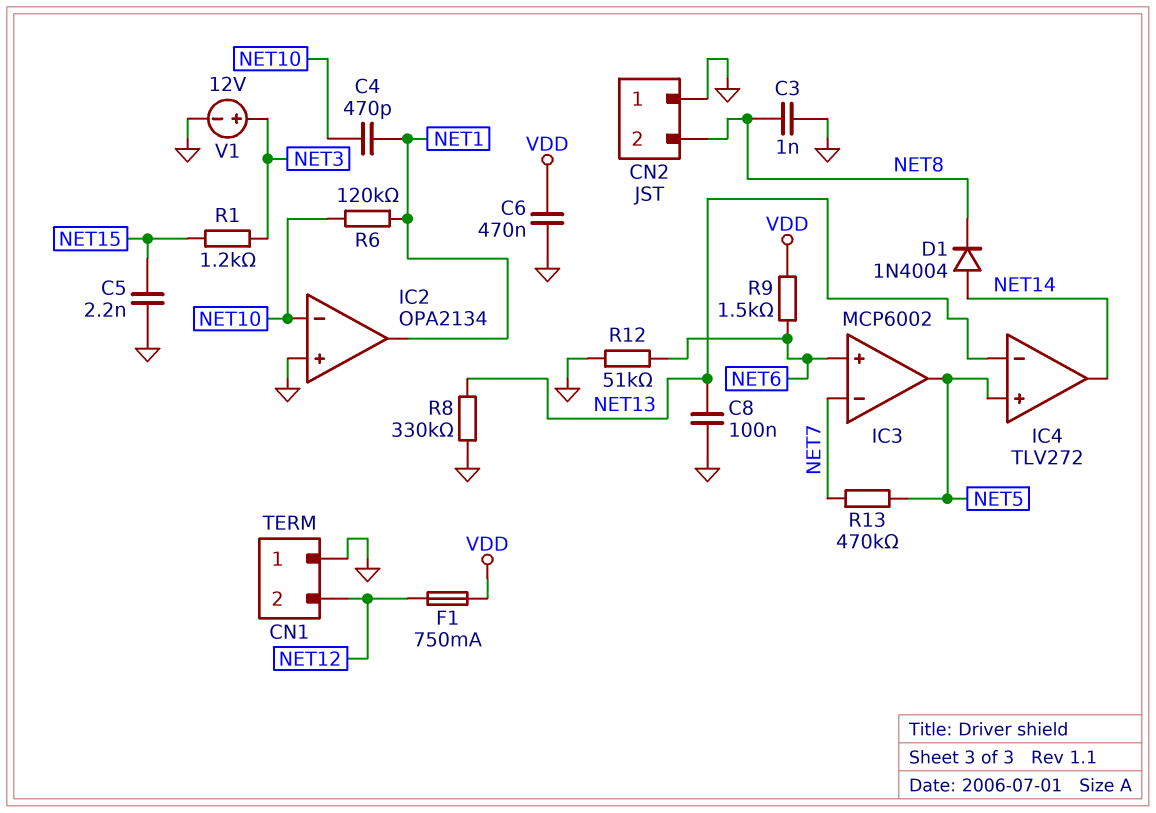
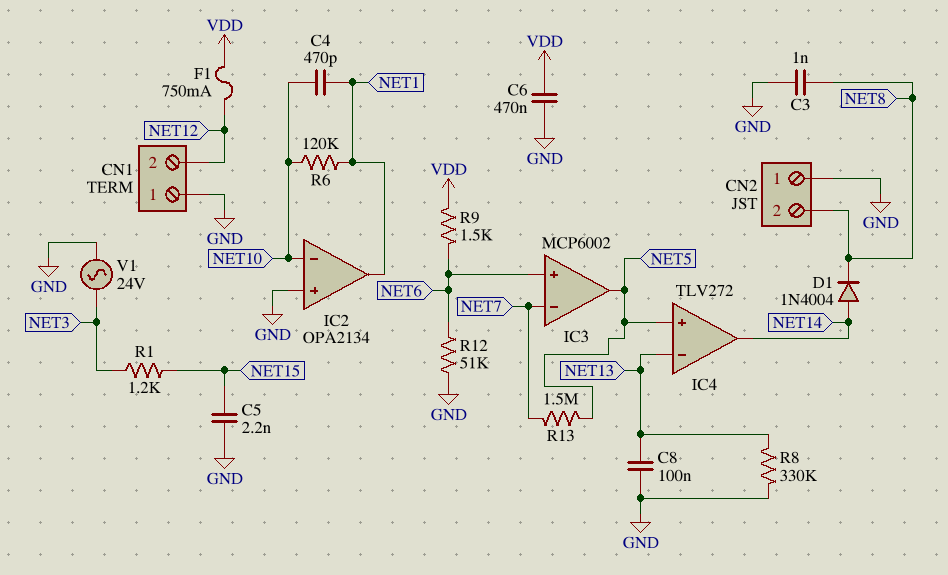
R13: 470k (NET5, NET7) -> 1.5M (NET5, NET7)
V1: 12V (plus NET3, minus GND) -> AC 24V (GND, NET3)

